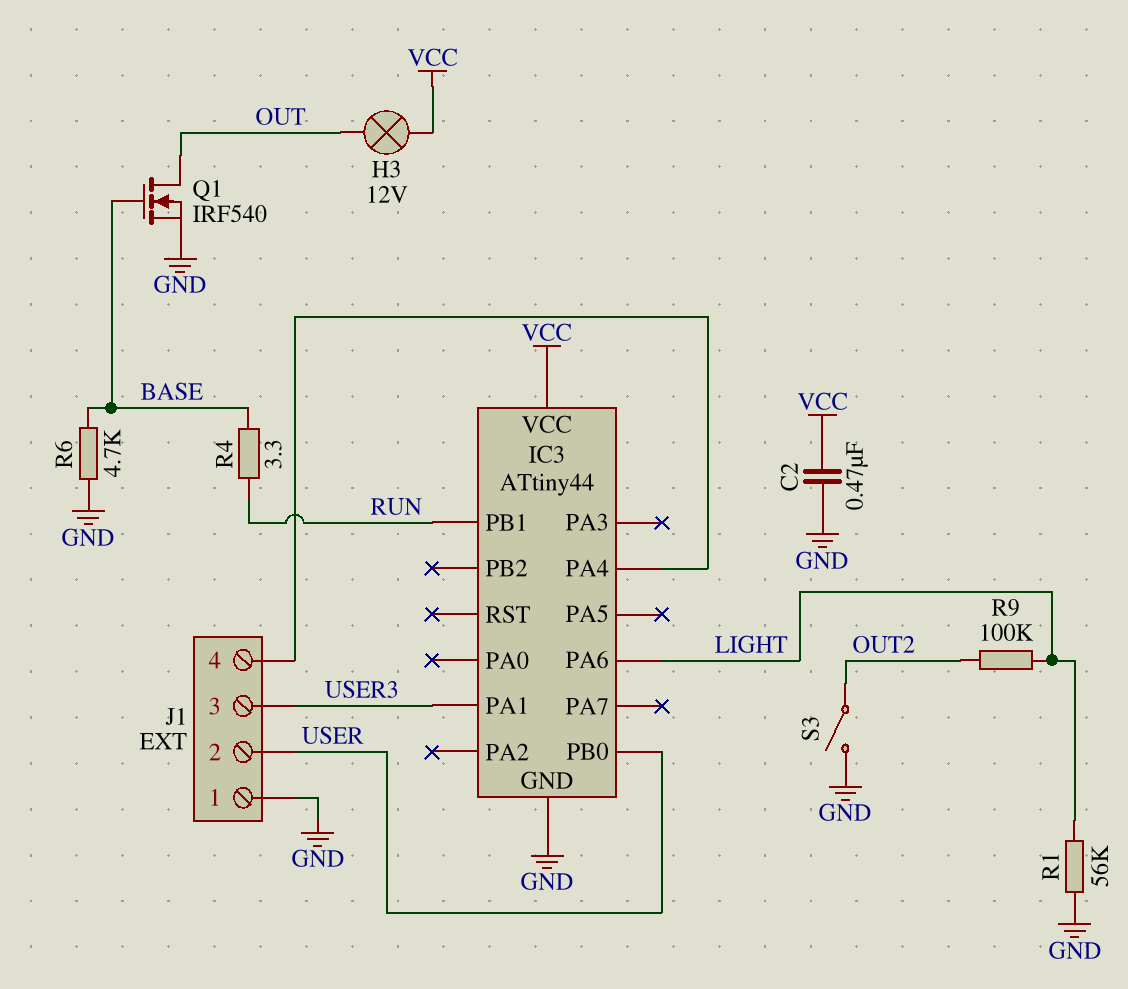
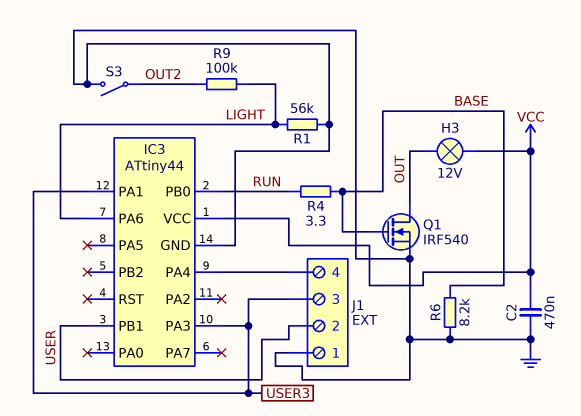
IC3 pin PA3: none -> USER3
IC3 pin PB0: USER -> RUN
IC3 pin PB1: RUN -> USER
R6: 4.7k (BASE, GND) -> 8.2k (BASE, GND)

